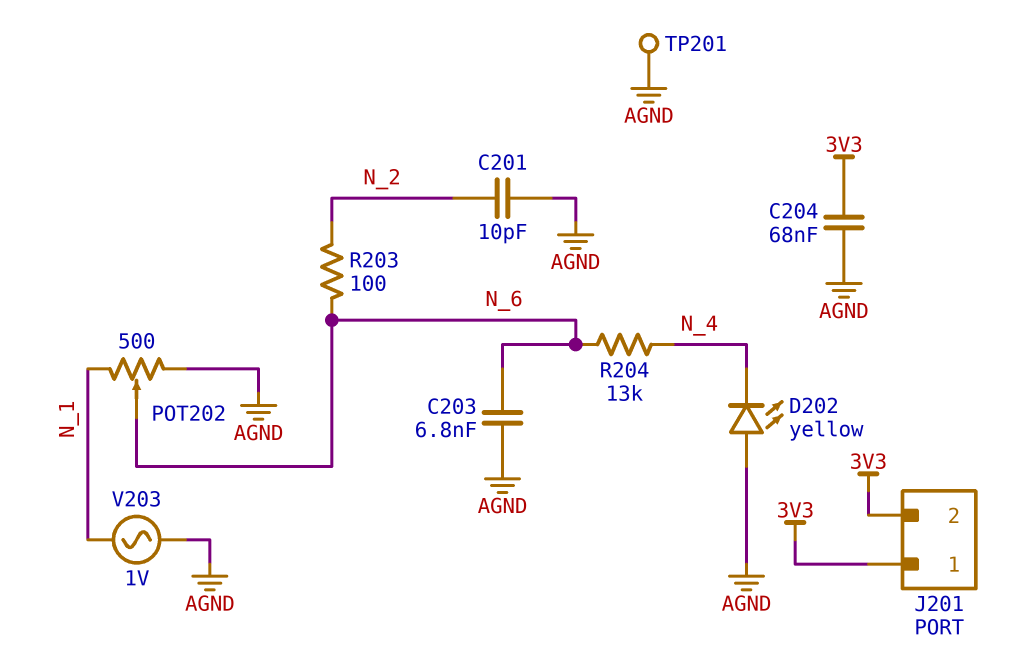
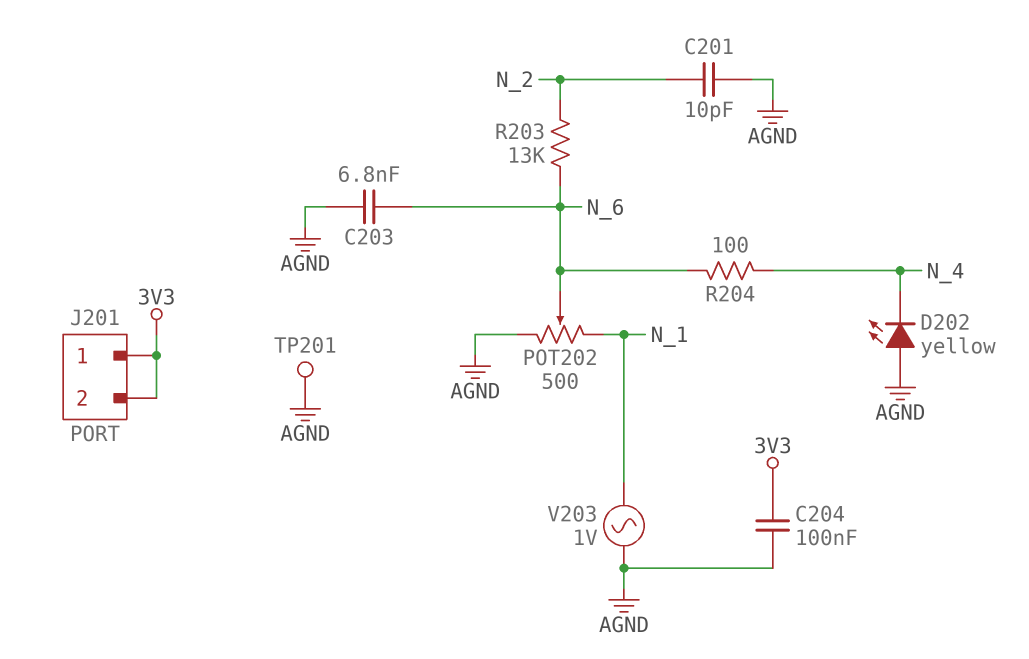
C204: 68nF (3V3, AGND) -> 100nF (3V3, AGND)
R203: 100 (N_2, N_6) -> 13k (N_2, N_6)
R204: 13k (N_4, N_6) -> 100 (N_4, N_6)

